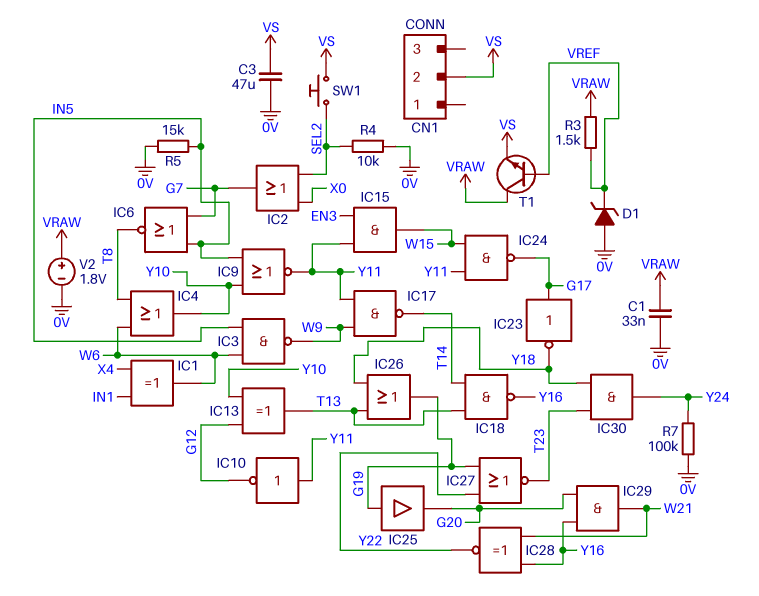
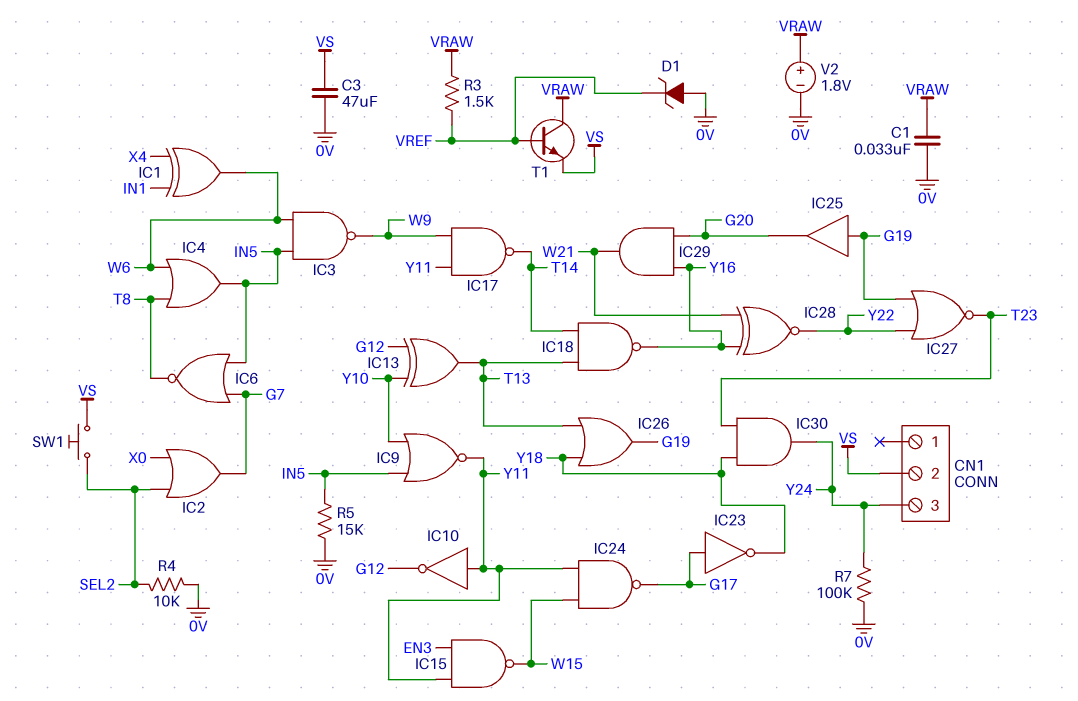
CN1 pin 3: none -> Y24
IC4: OR (in T8, in W6, out Y10) -> OR (in T8, in W6, out IN5)
IC15: AND (in EN3, in Y11, out W15) -> NAND (in EN3, in Y11, out W15)

